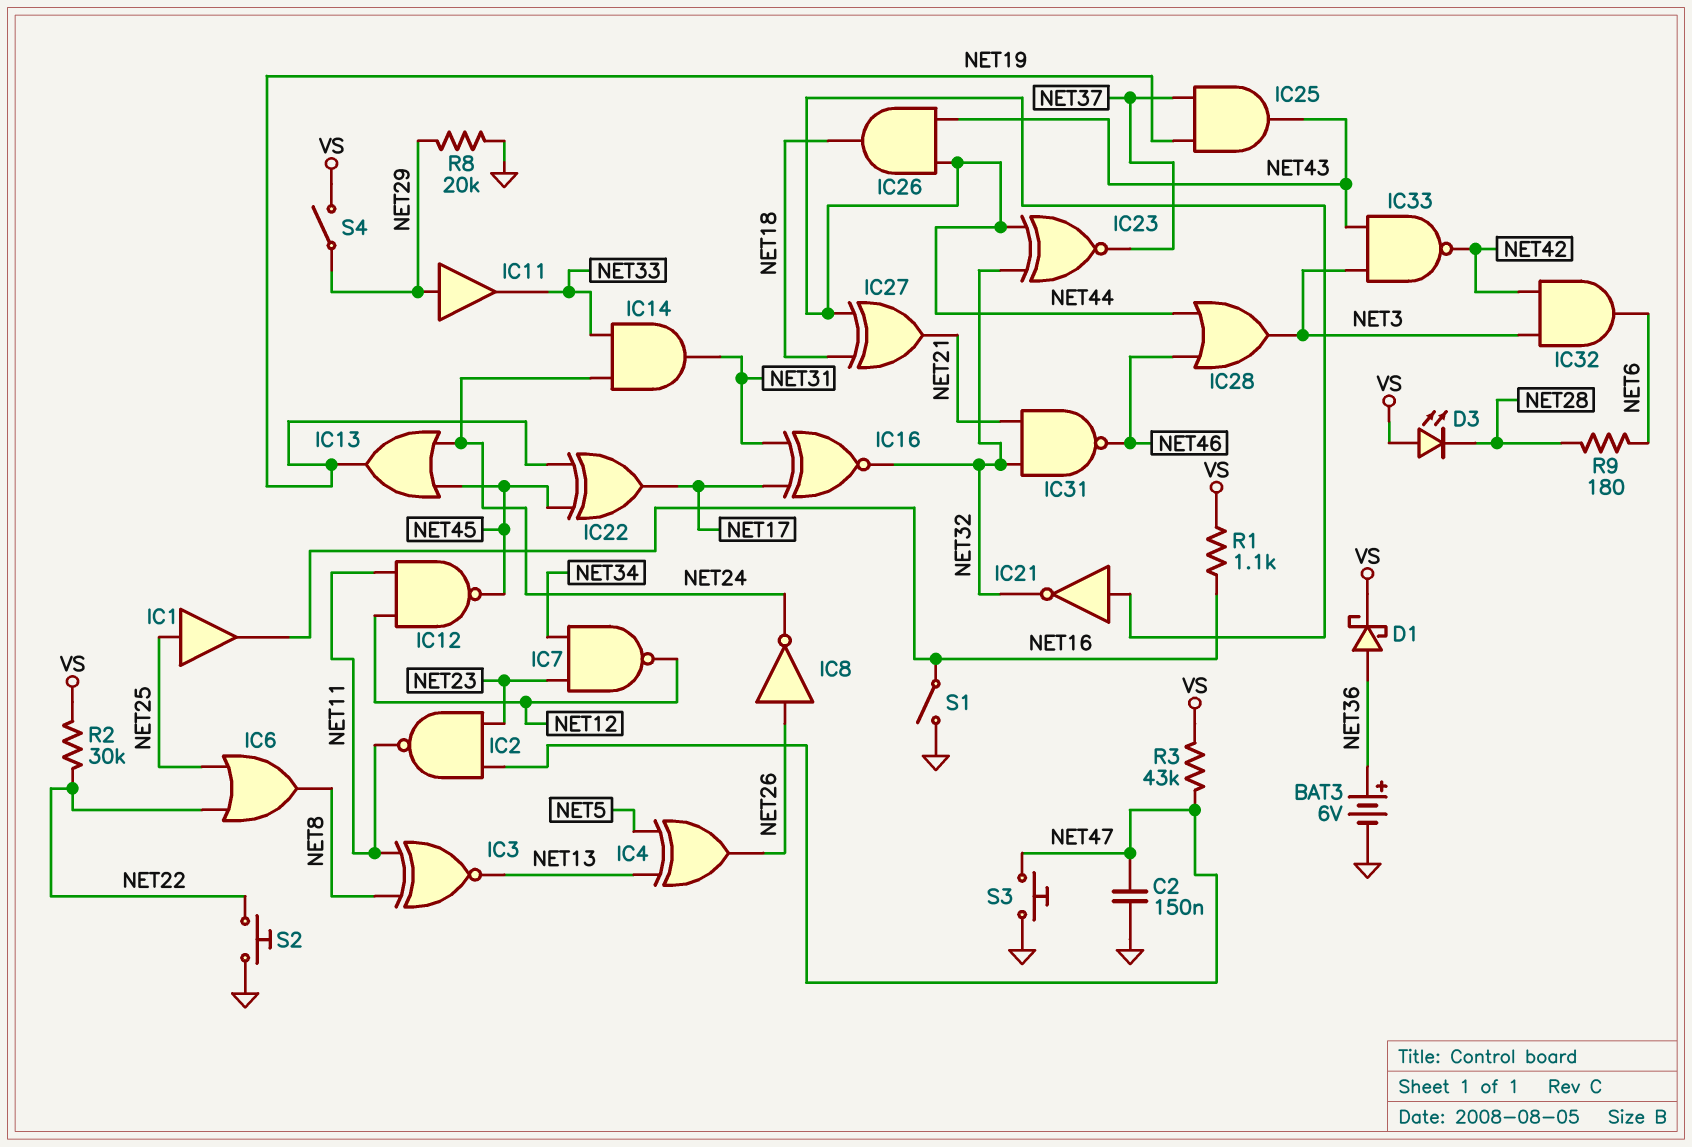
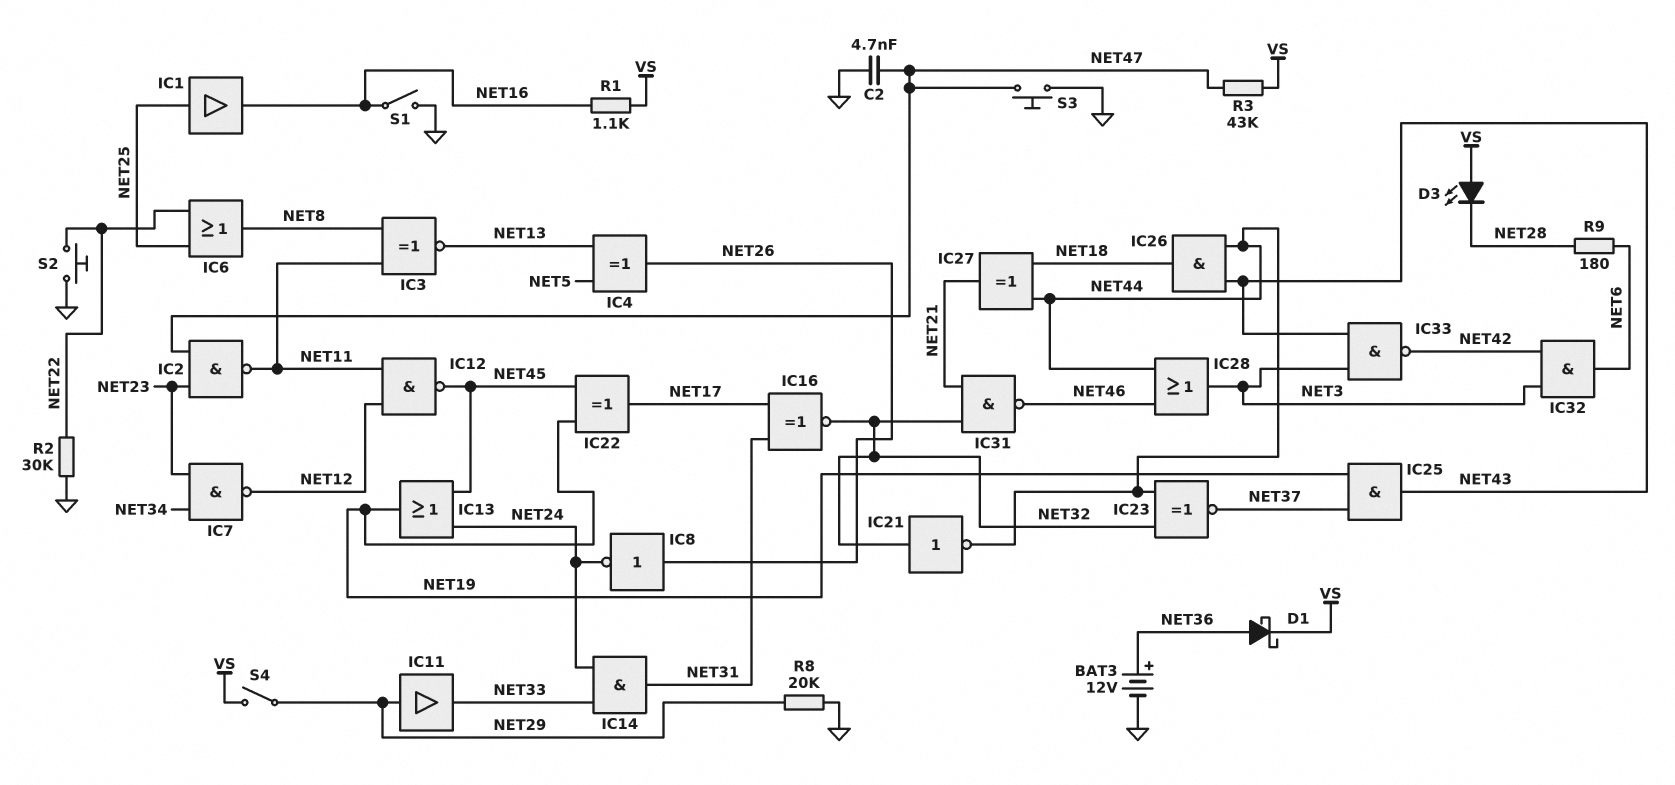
BAT3: 6V (plus NET36, minus GND) -> 12V (plus NET36, minus GND)
C2: 150nF (GND, NET47) -> 4.7nF (GND, NET47)
IC21: NOT (in NET44, out NET32) -> NOT (in NET32, out NET44)
R2: 30k (NET22, VS) -> 30k (GND, NET22)

